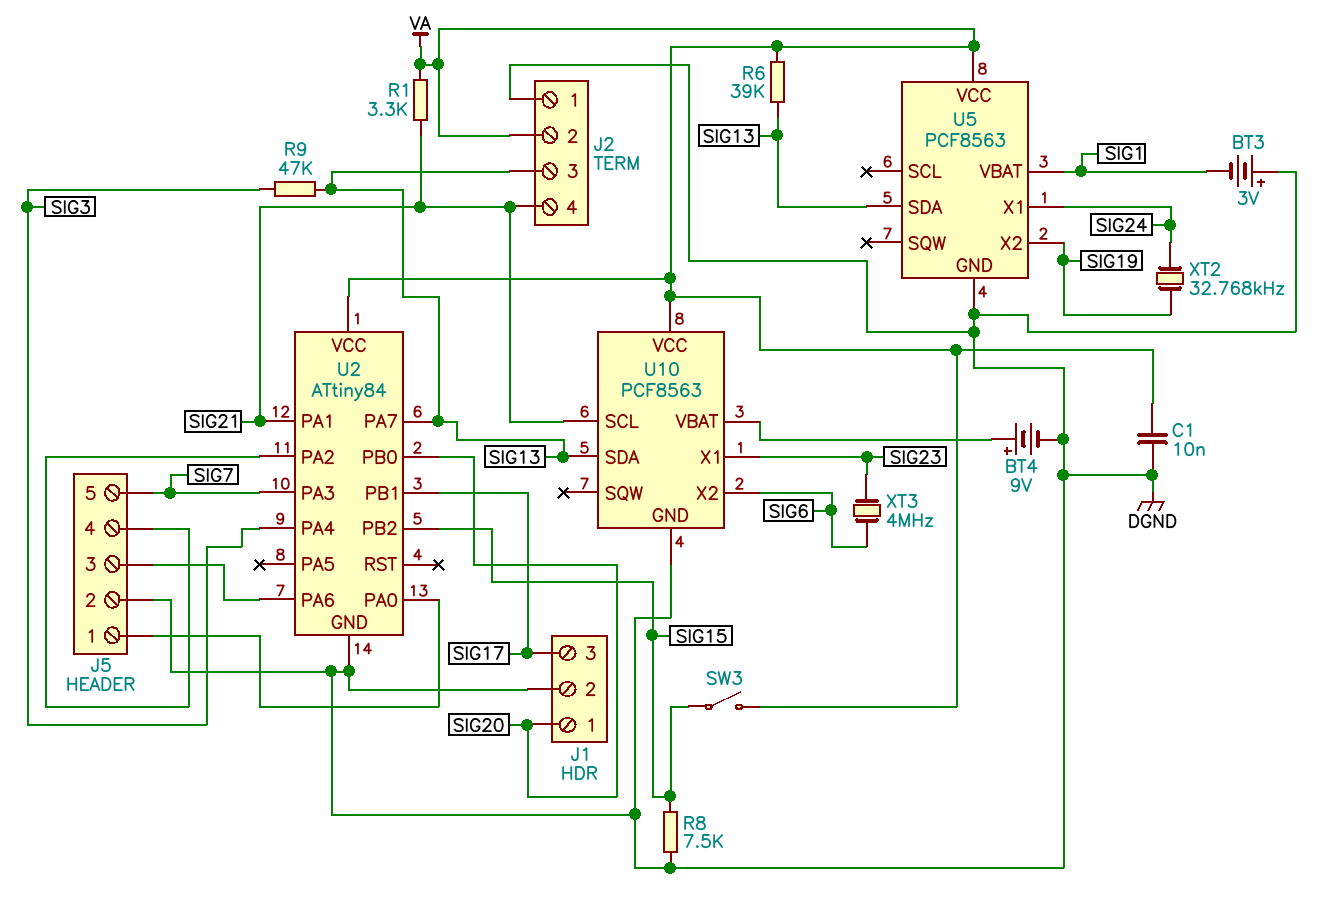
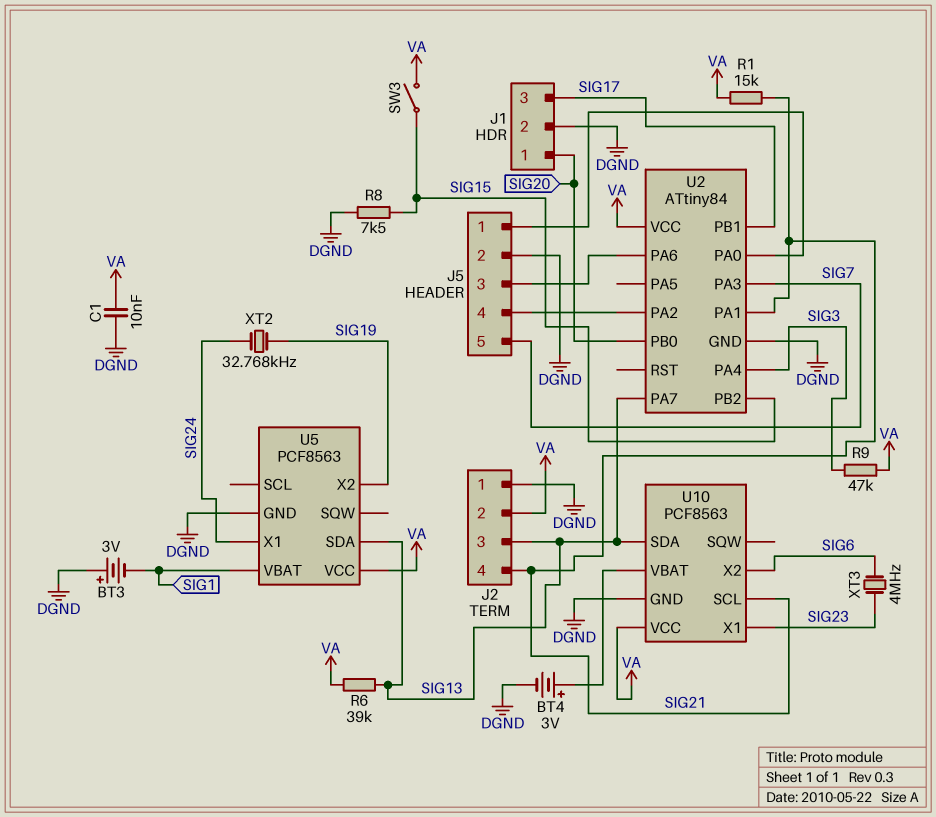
BT4: 9V (plus U10/VBAT, minus DGND) -> 3V (plus U10/VBAT, minus DGND)
R1: 3.3k (SIG21, VA) -> 15k (SIG21, VA)
R9: 47k (SIG3, SIG13) -> 47k (SIG3, VA)

